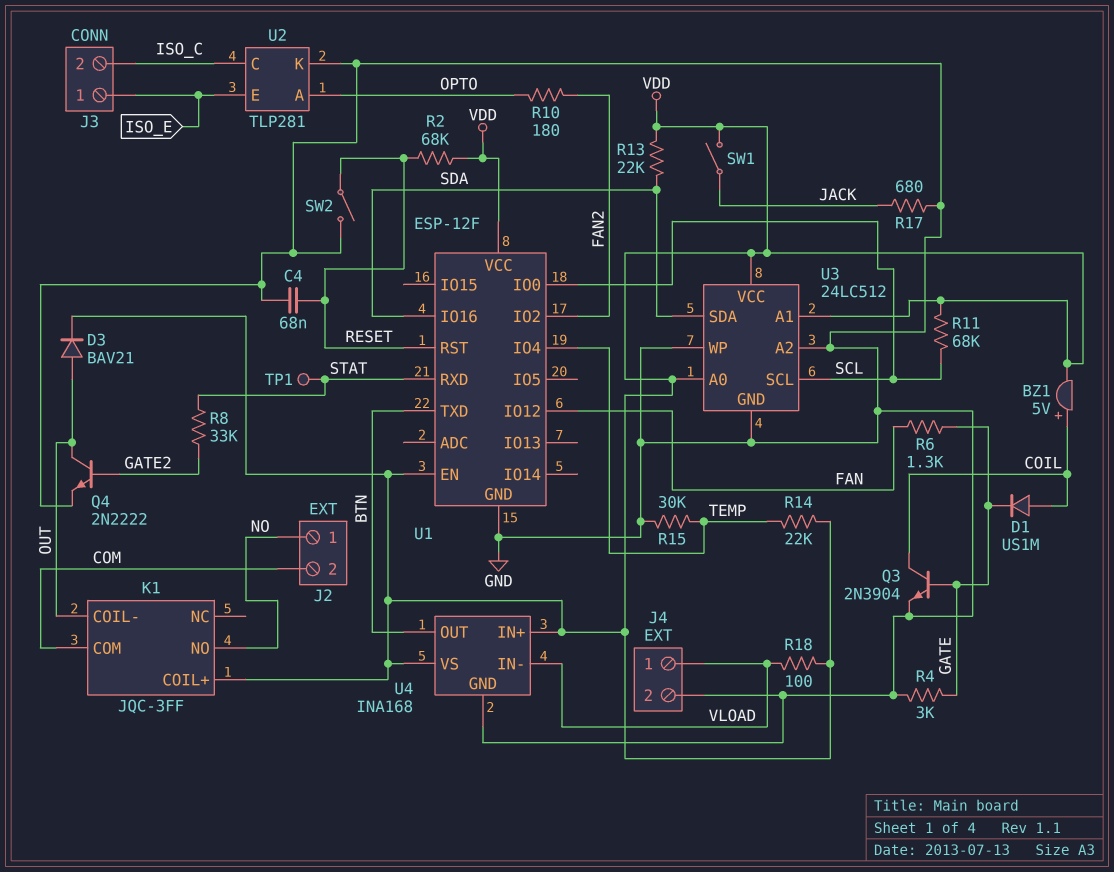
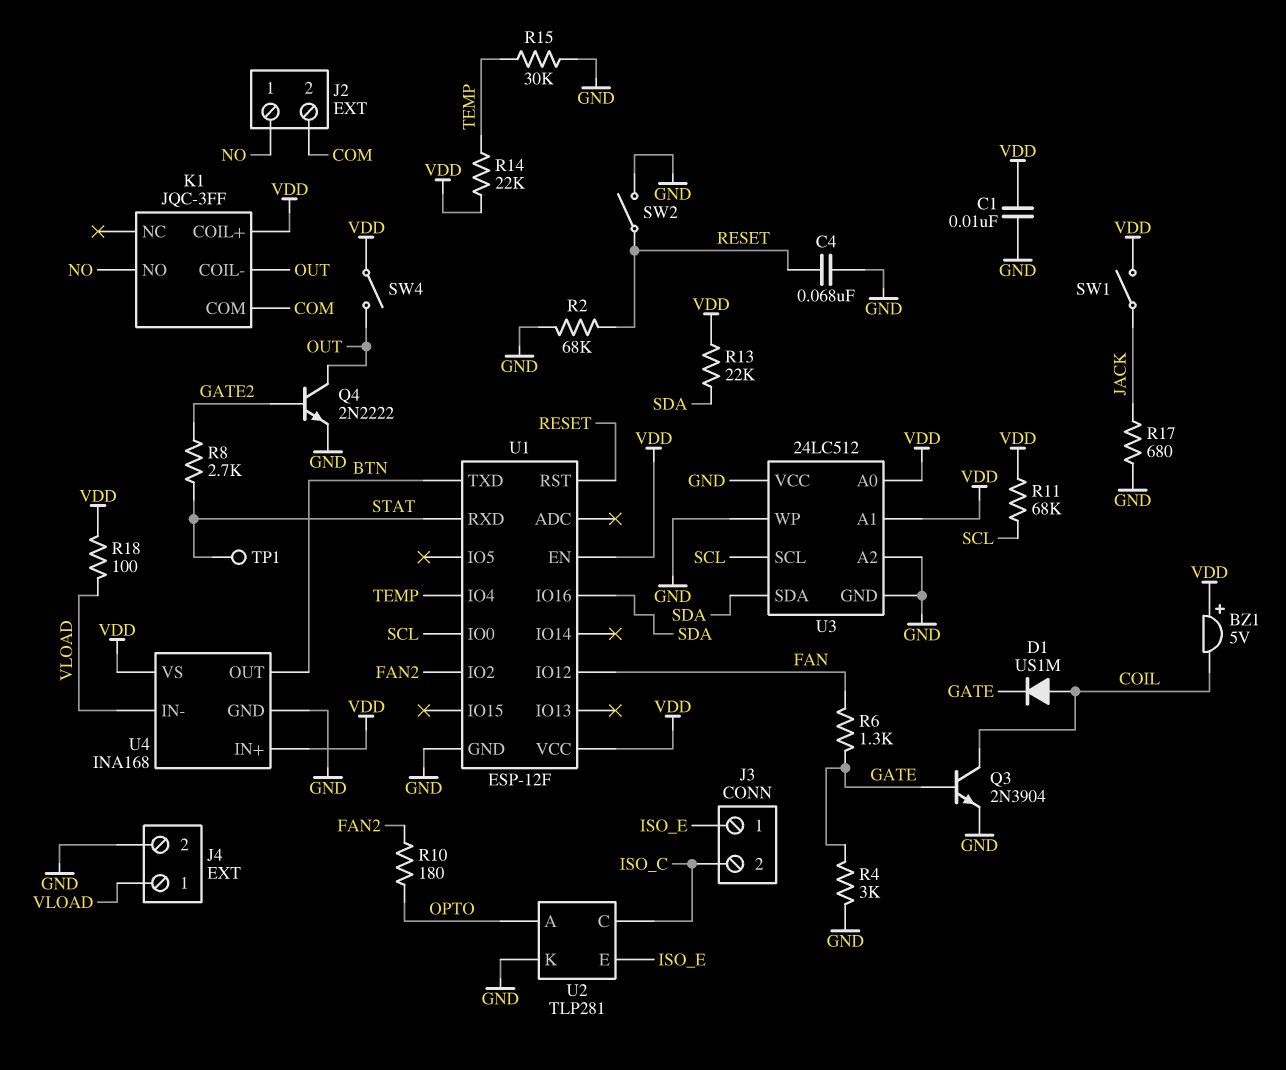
BZ1: buzzer 5V (plus COIL, minus VDD) -> buzzer 5V (plus VDD, minus COIL)
C1: none -> 10nF (GND, VDD)
D3: diode BAV21 (A OUT, K VDD) -> none
R2: 68k (RESET, VDD) -> 68k (GND, RESET)
R8: 33k (GATE2, STAT) -> 2.7k (GATE2, STAT)
SW4: none -> switch (OUT, VDD)
U3 pin VCC: VDD -> GND

